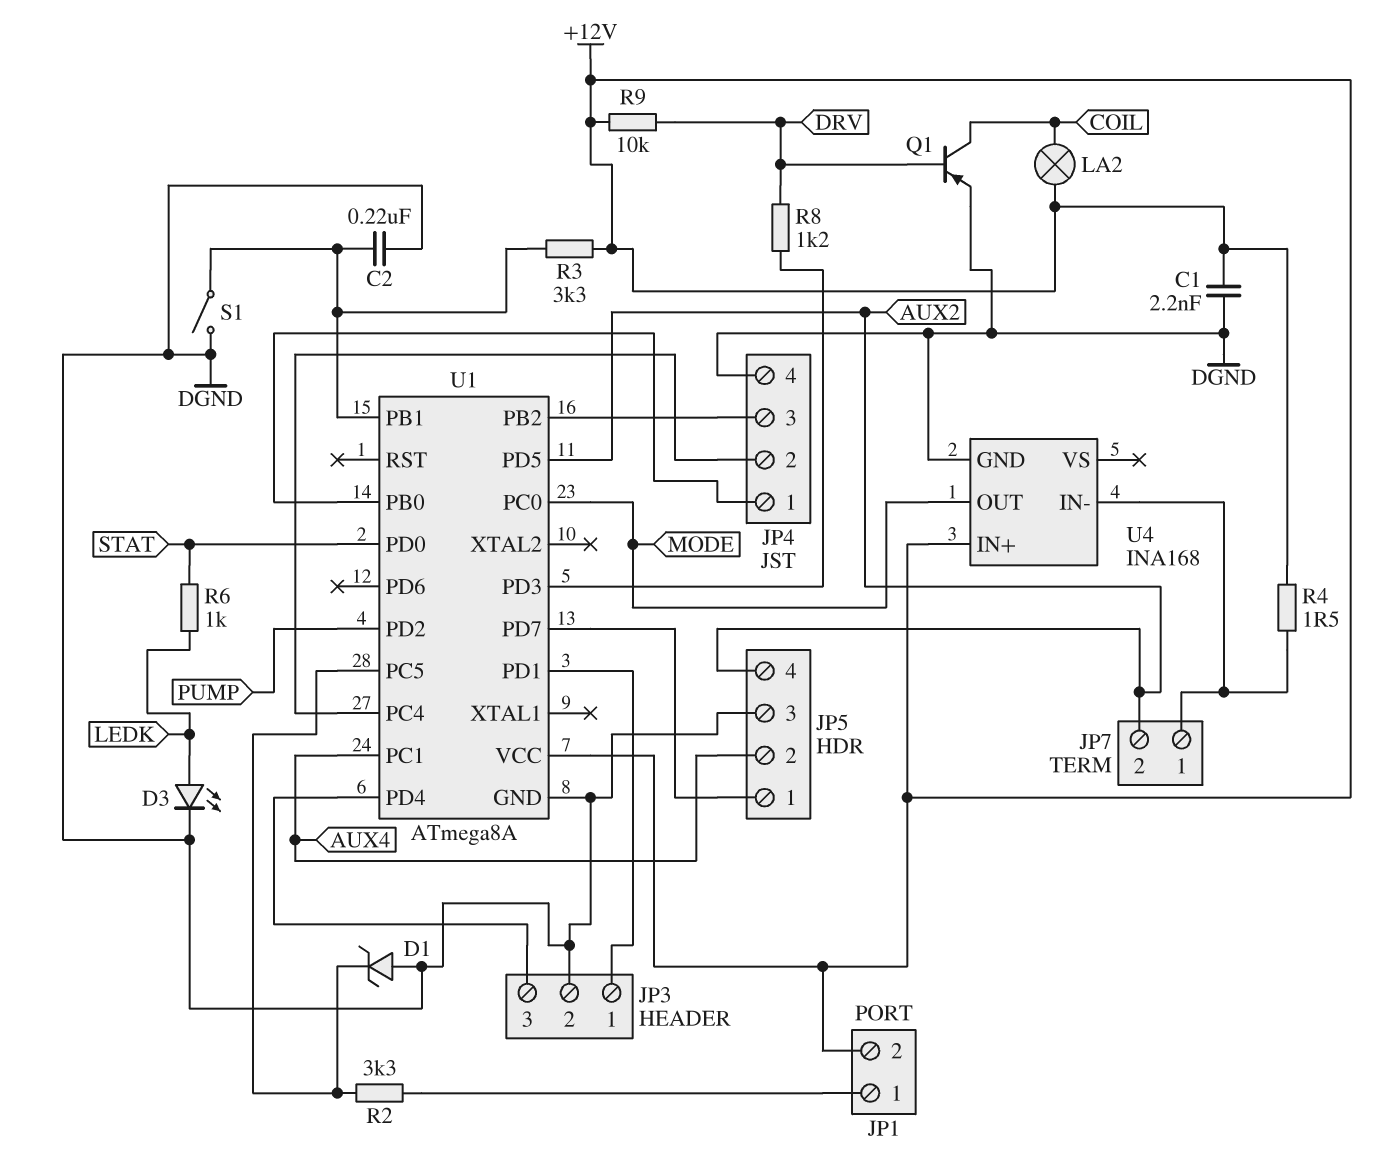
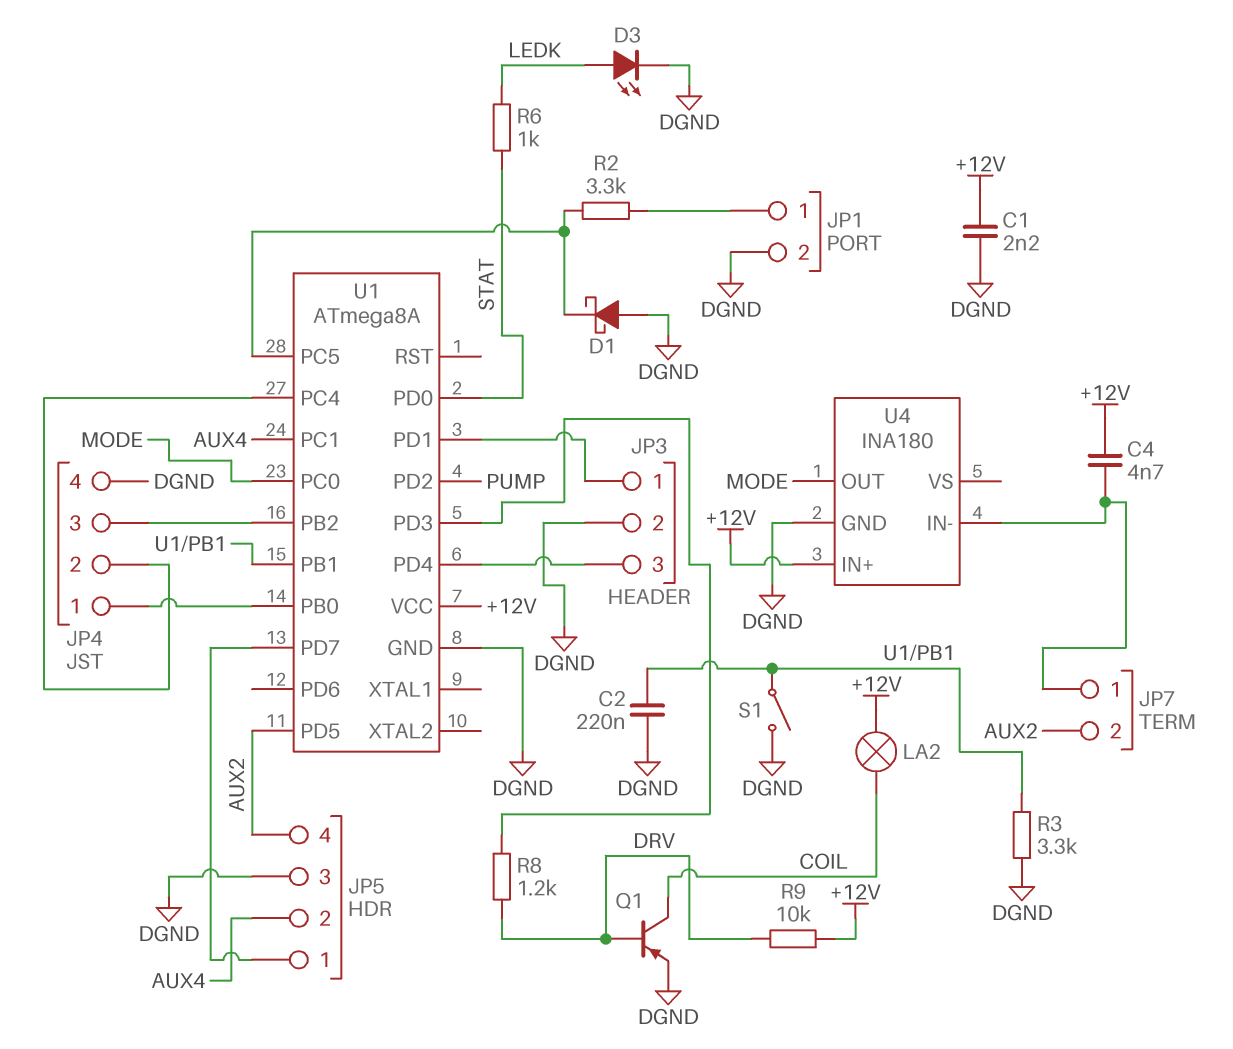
C4: none -> 4.7nF (+12V, JP7/1)
D1: zener (A DGND, K U1/PC5) -> schottky (A DGND, K U1/PC5)
JP1 pin 2: +12V -> DGND
R3: 3.3k (+12V, U1/PB1) -> 3.3k (DGND, U1/PB1)
R4: 1.5 (+12V, JP7/1) -> none
U4: INA168 -> INA180

